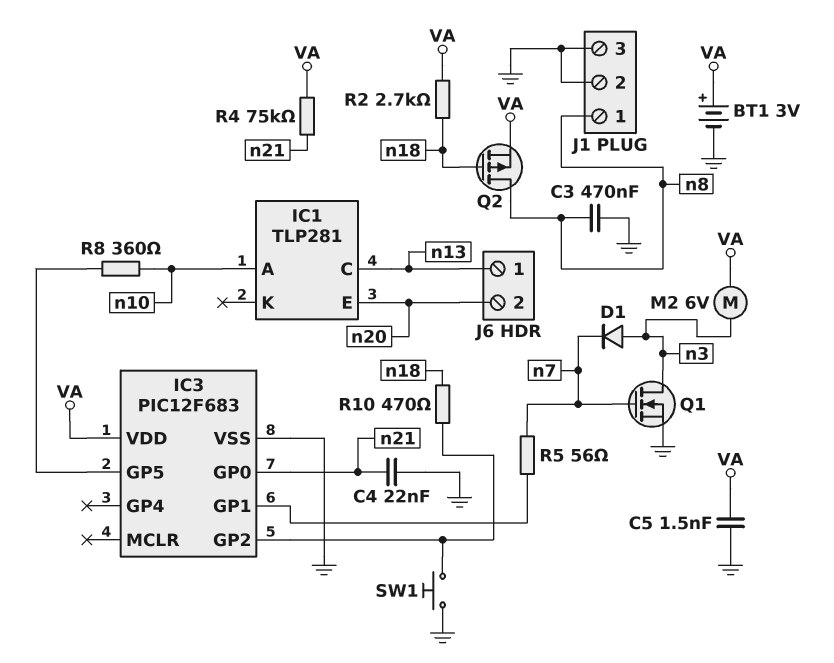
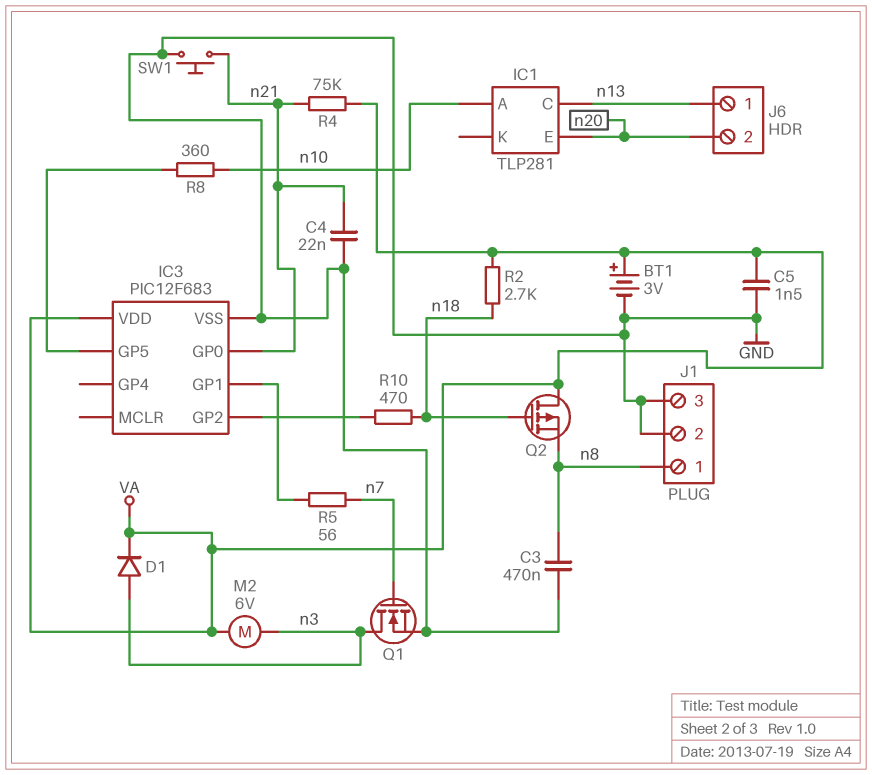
D1: diode (A n3, K n7) -> diode (A n3, K VA)
Q2: PMOS (G n18, D n8, S VA) -> PMOS (G n18, D VA, S n8)
SW1: button (GND, IC3/GP2) -> button (GND, n21)

